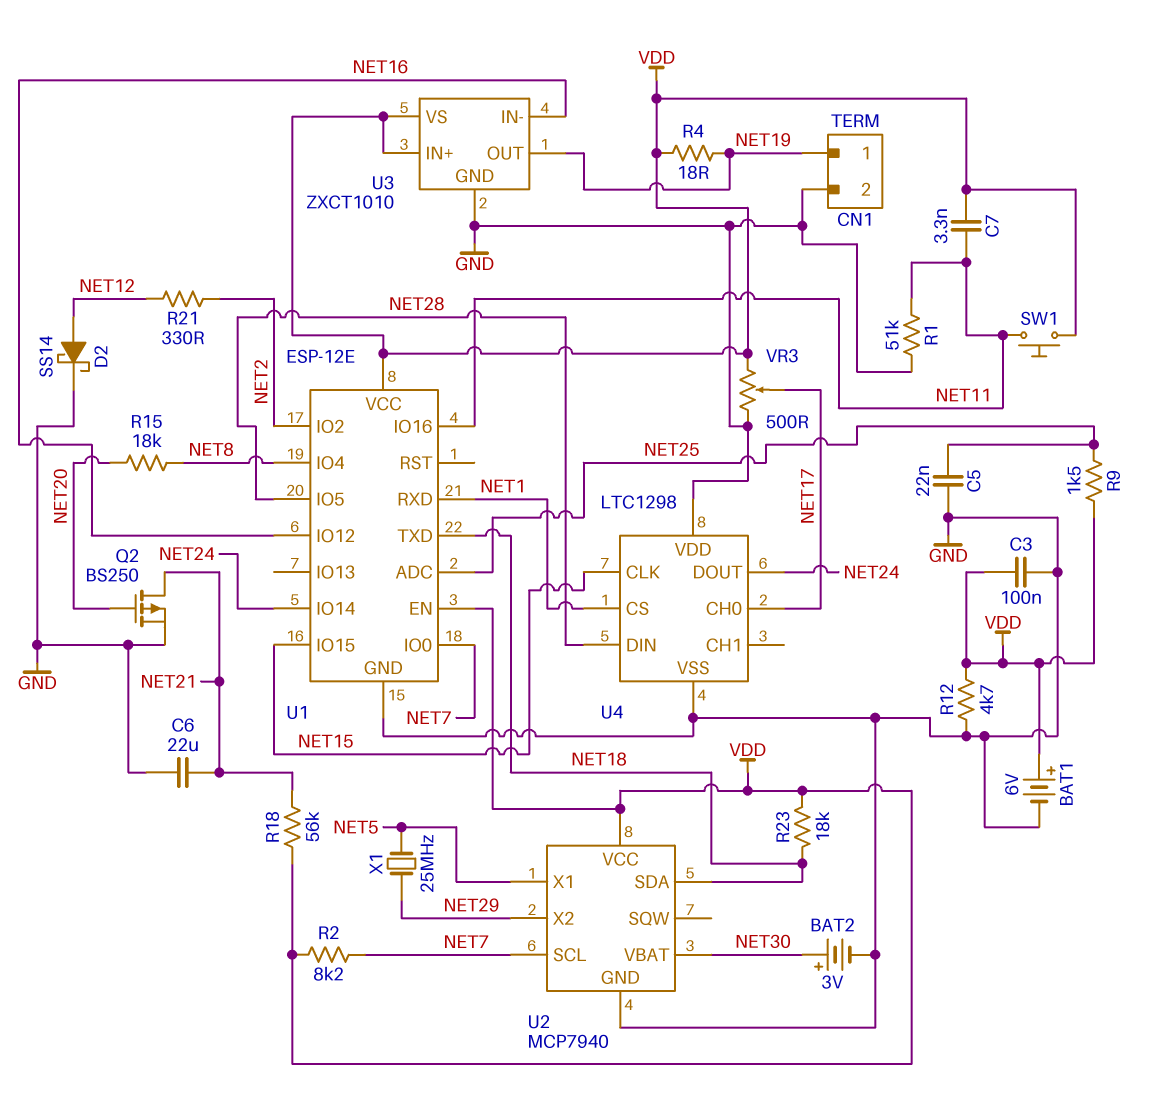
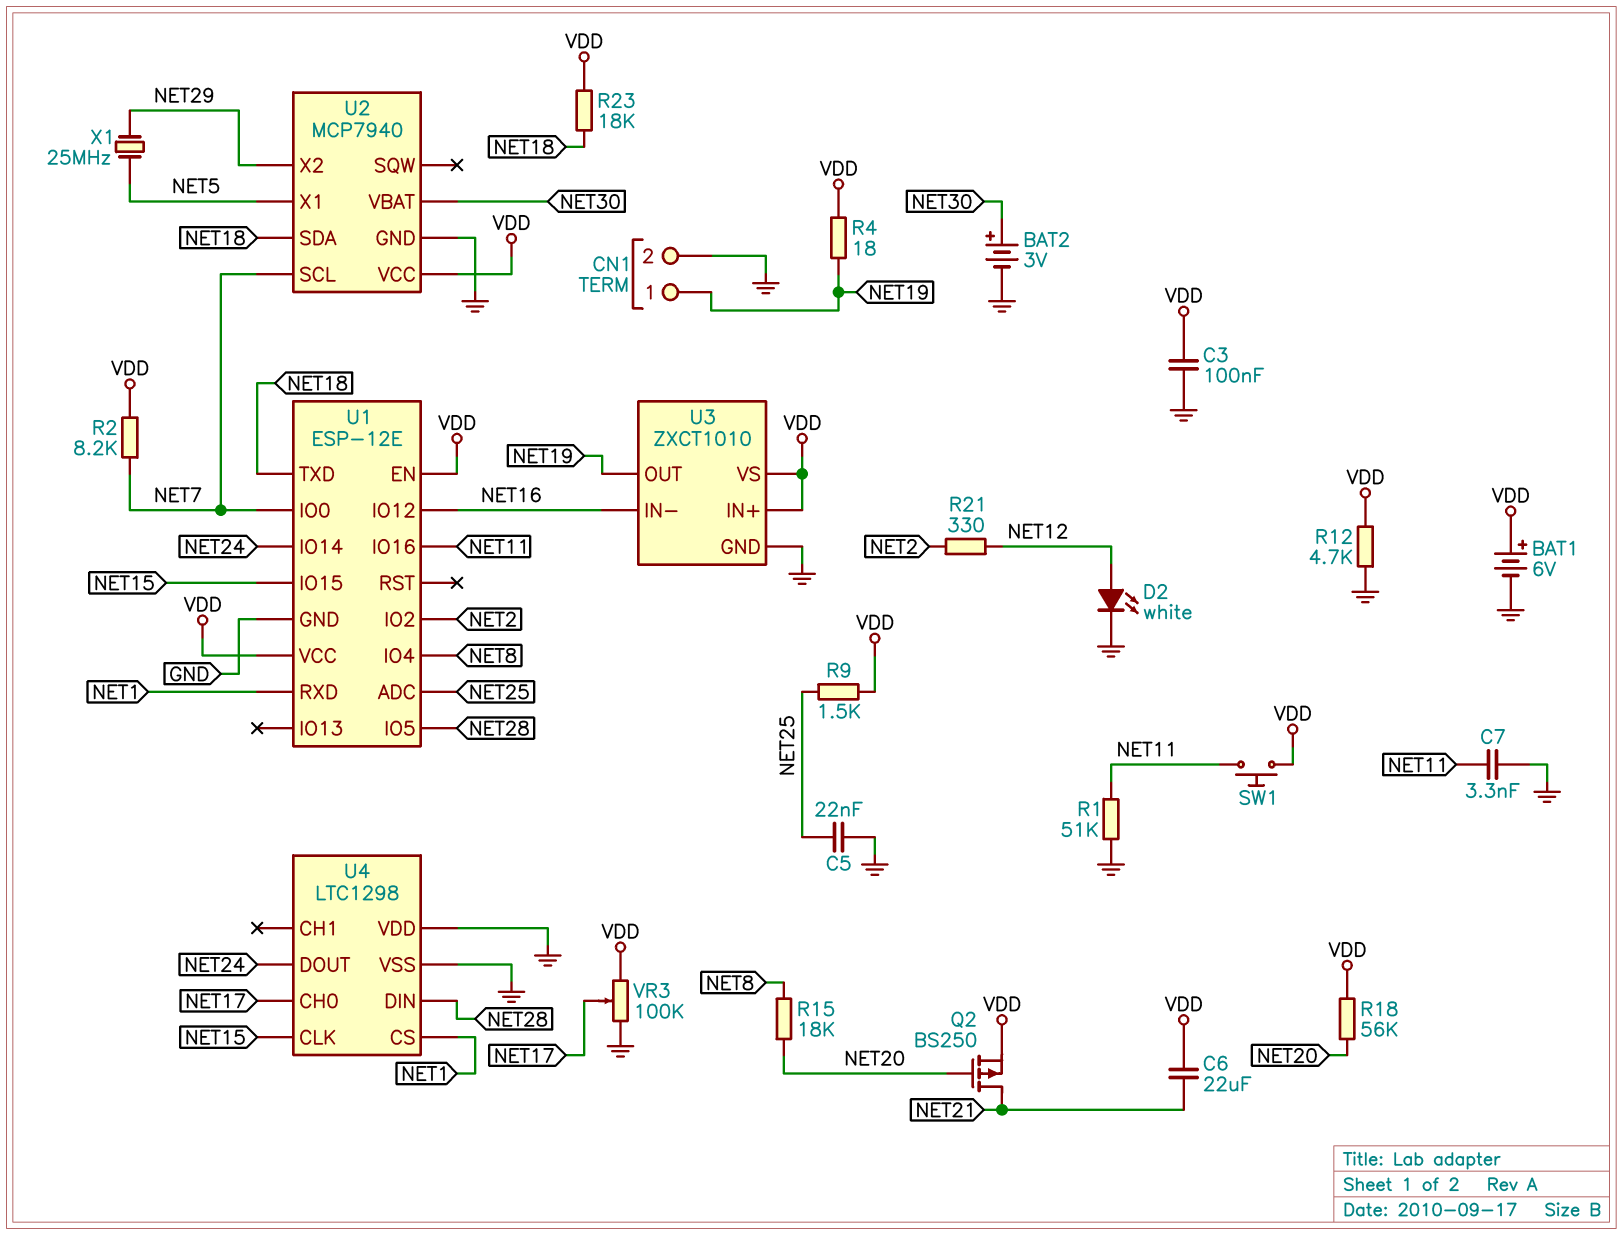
C6: 22uF (GND, NET21) -> 22uF (NET21, VDD)
C7: 3.3nF (NET11, VDD) -> 3.3nF (GND, NET11)
D2: schottky SS14 (A NET12, K GND) -> LED white (A NET12, K GND)
Q2: PMOS BS250 (G NET20, D NET21, S GND) -> PMOS BS250 (G NET20, D NET21, S VDD)
R18: 56k (NET21, VDD) -> 56k (NET20, VDD)
VR3: 500 (GND, VDD, wiper NET17) -> 100k (GND, VDD, wiper NET17)

